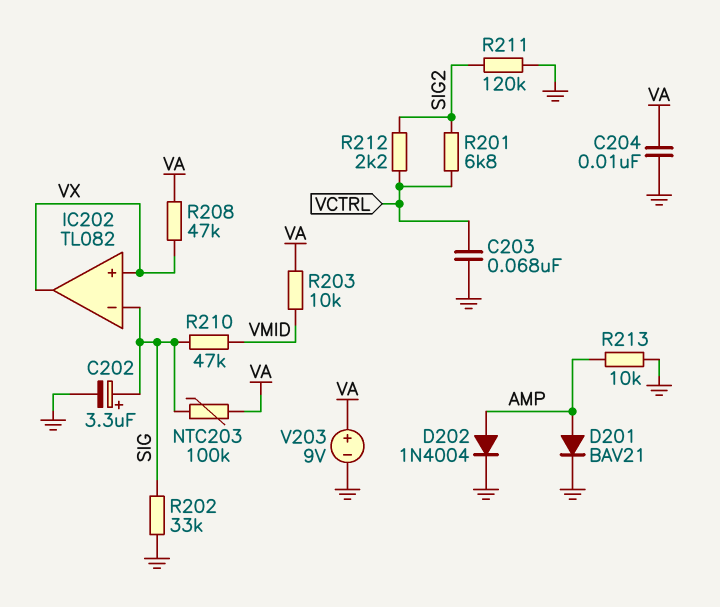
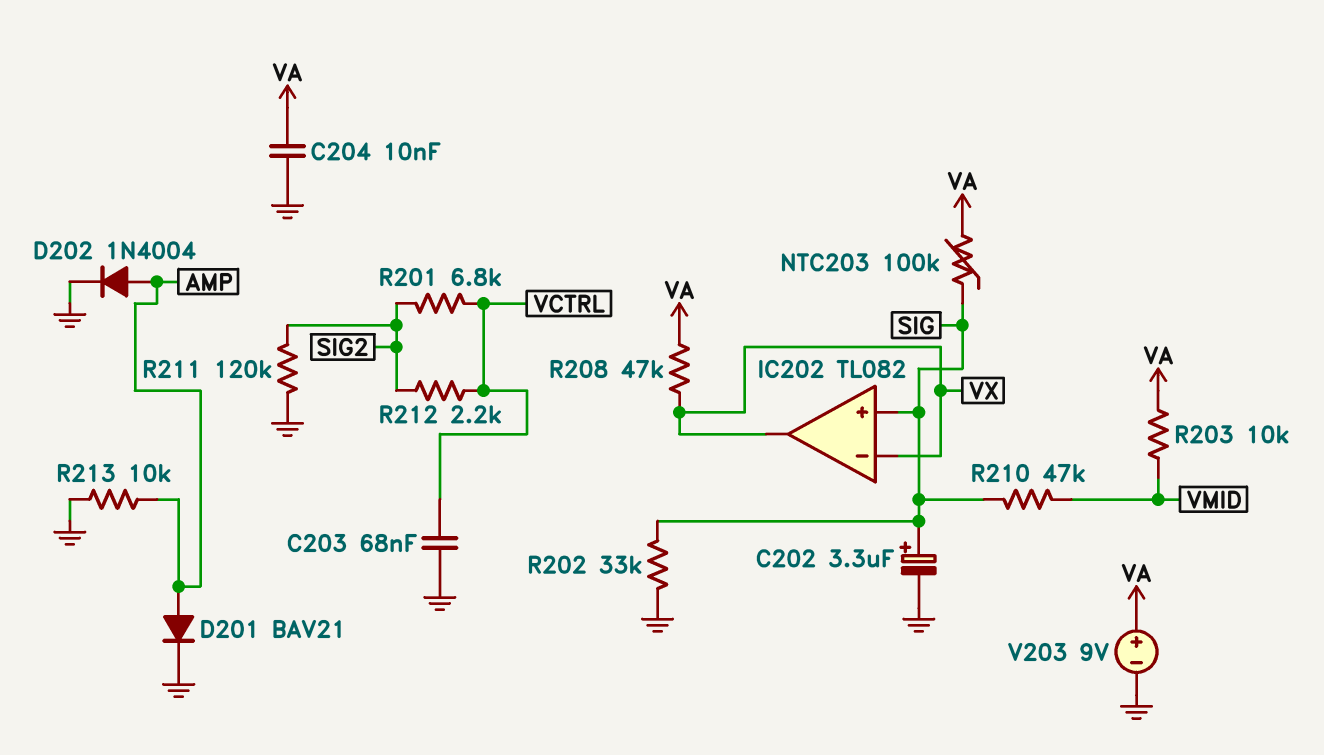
IC202 pin in+: VX -> SIG
IC202 pin in-: SIG -> VX

